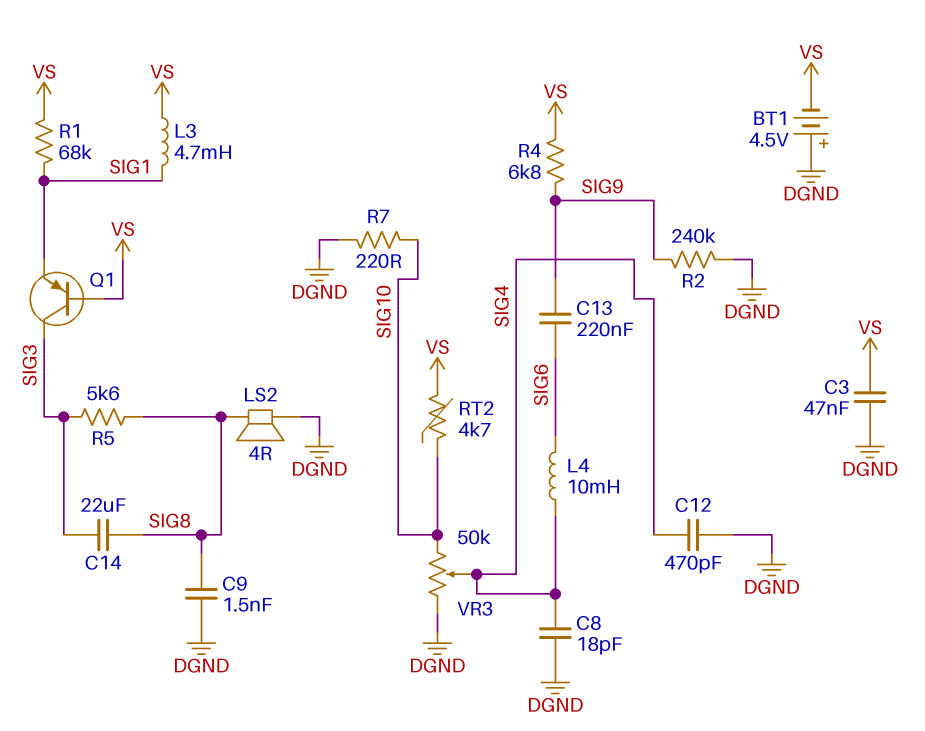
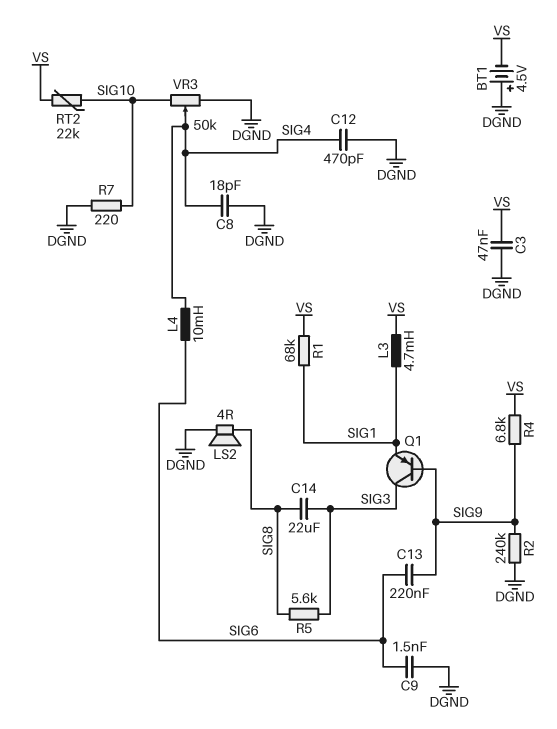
C9: 1.5nF (DGND, SIG8) -> 1.5nF (DGND, SIG6)
Q1: PNP (B VS, C SIG3, E SIG1) -> PNP (B SIG9, C SIG3, E SIG1)
RT2: 4.7k (SIG10, VS) -> 22k (SIG10, VS)

